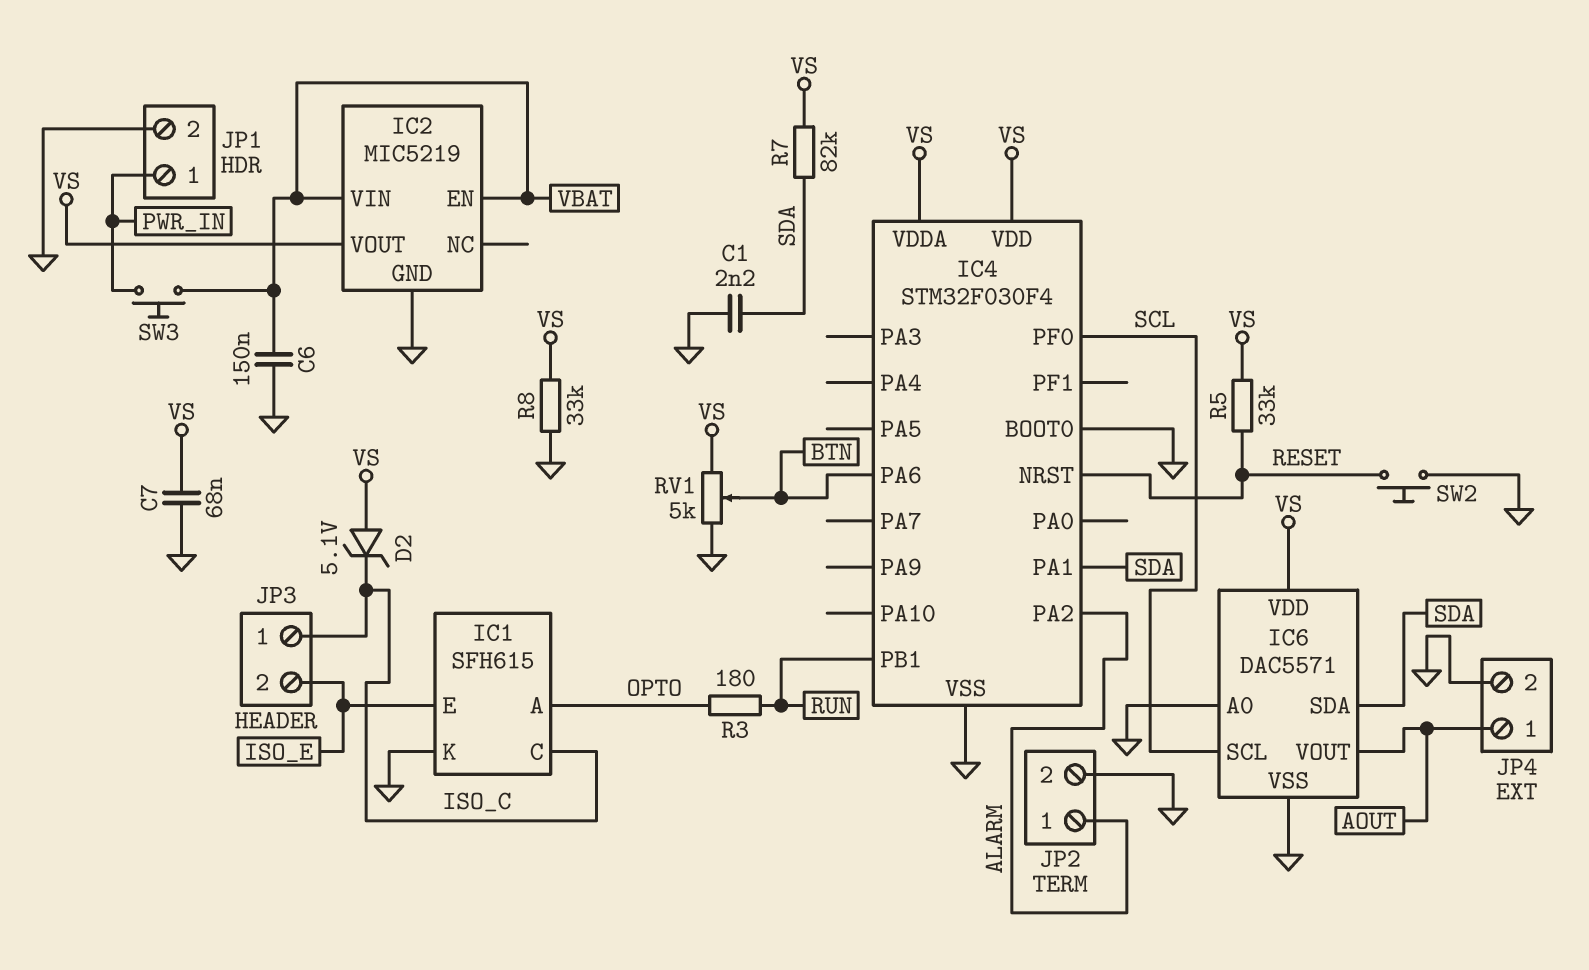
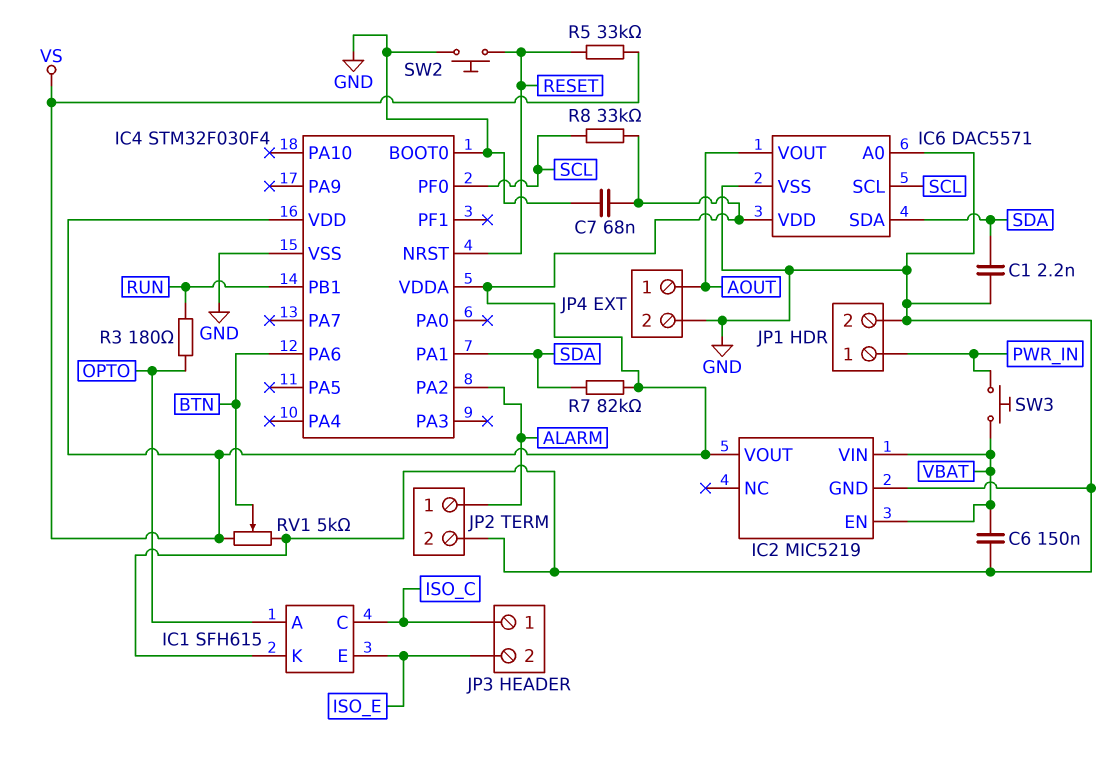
D2: zener 5.1V (A VS, K ISO_C) -> none
R8: 33k (GND, VS) -> 33k (SCL, VS)

